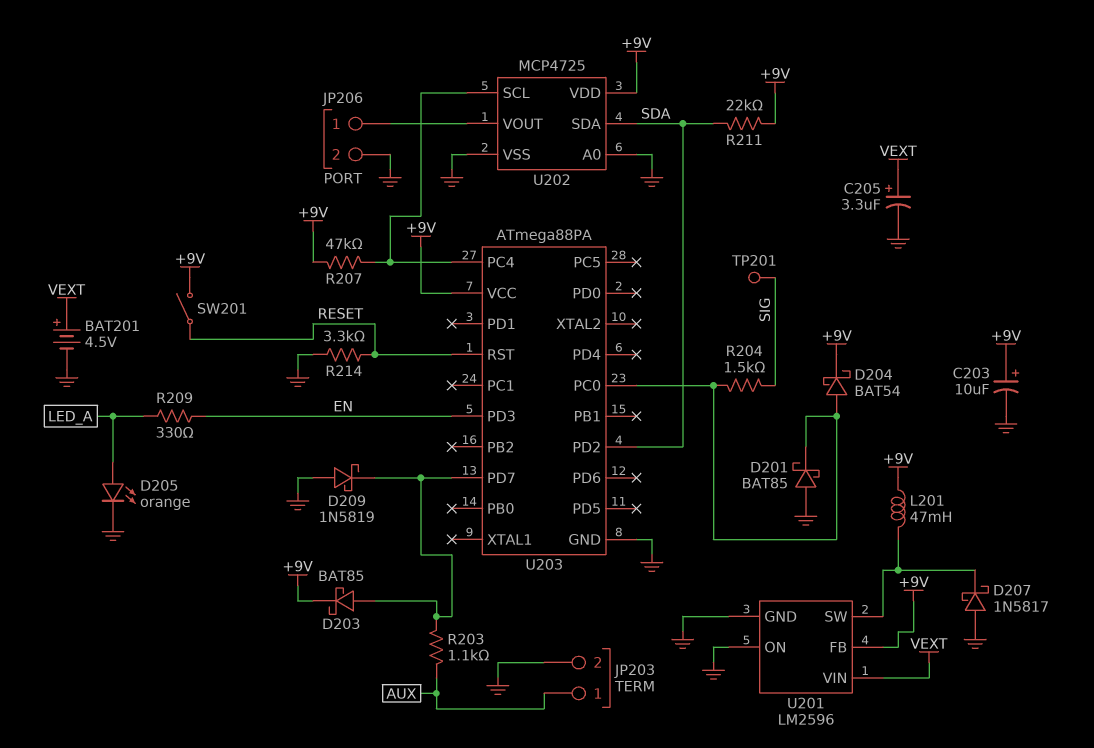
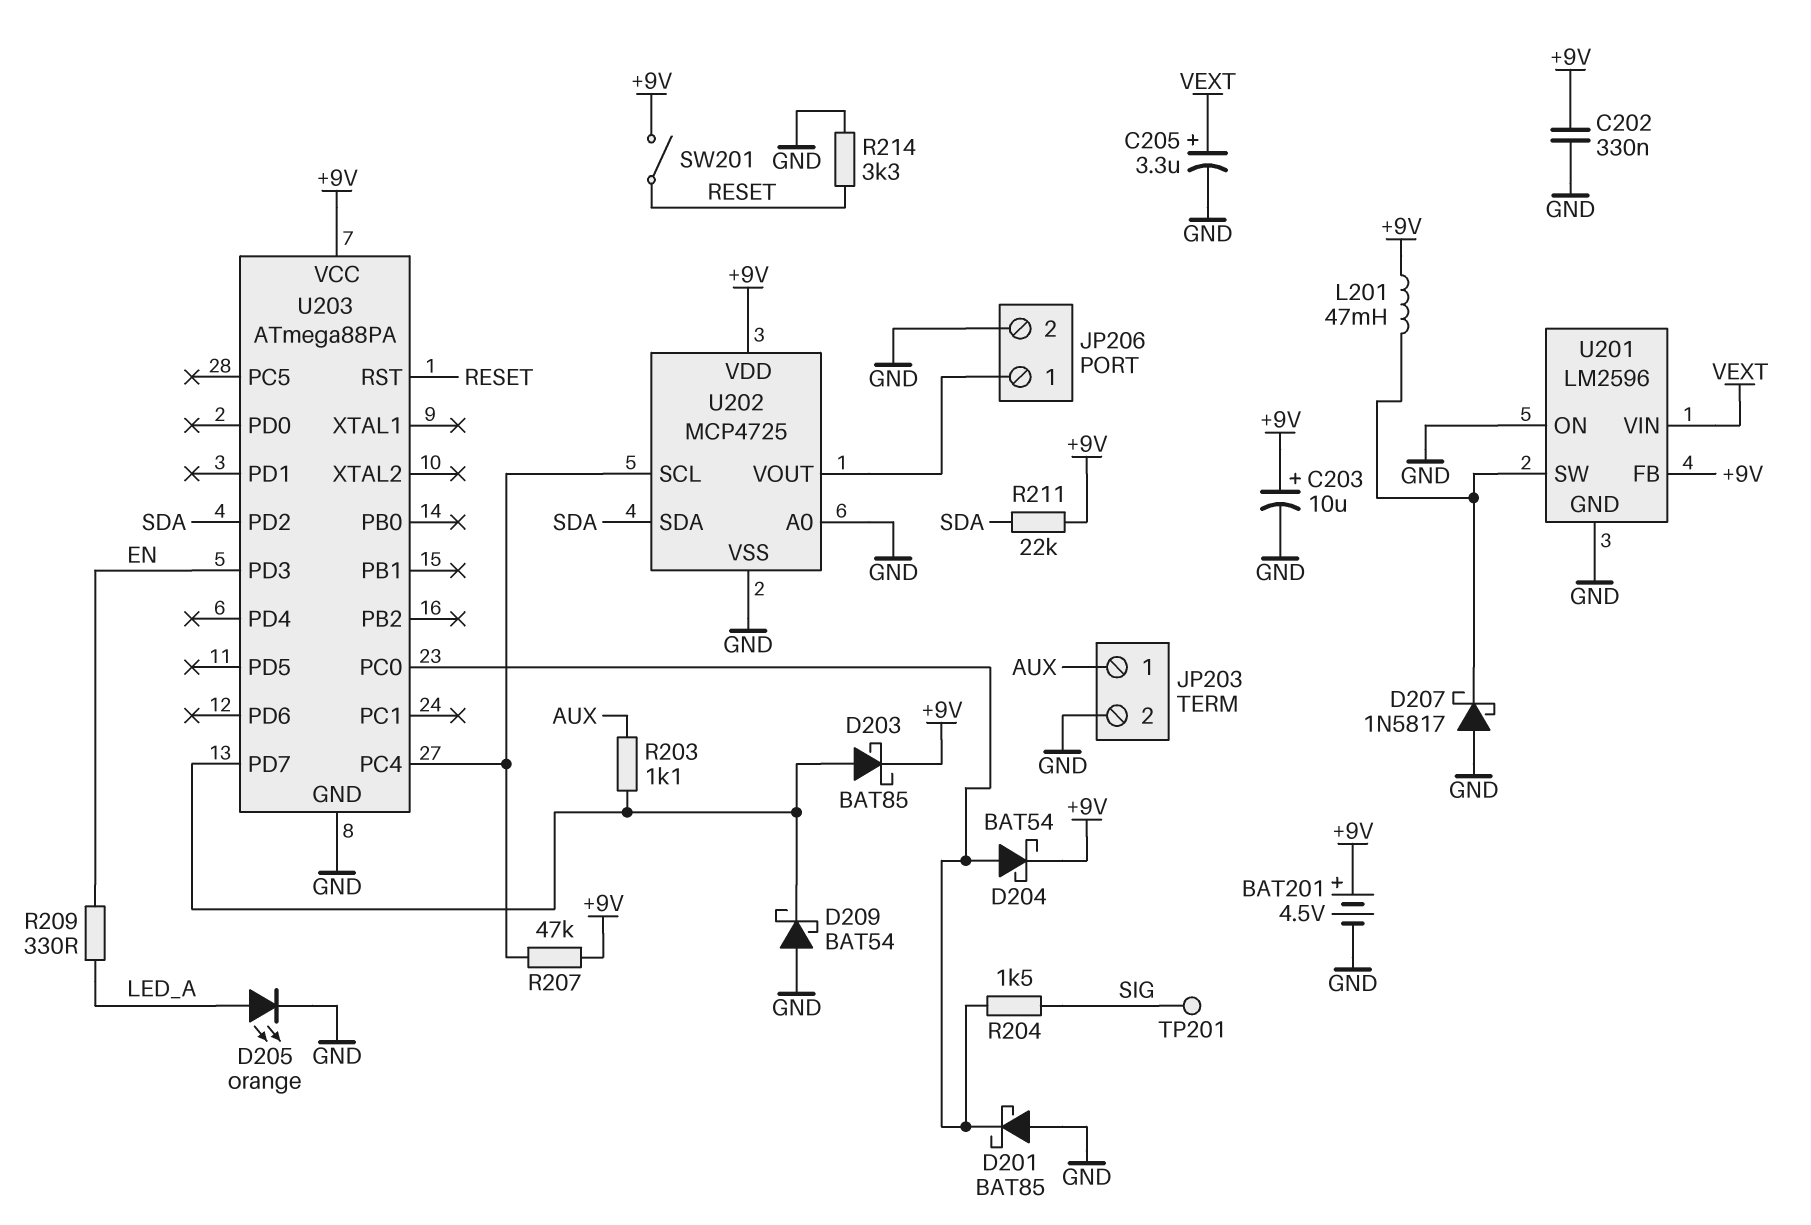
BAT201: 4.5V (plus VEXT, minus GND) -> 4.5V (plus +9V, minus GND)
C202: none -> 330nF (+9V, GND)
D209: schottky 1N5819 (A GND, K U203/PD7) -> schottky BAT54 (A GND, K U203/PD7)

